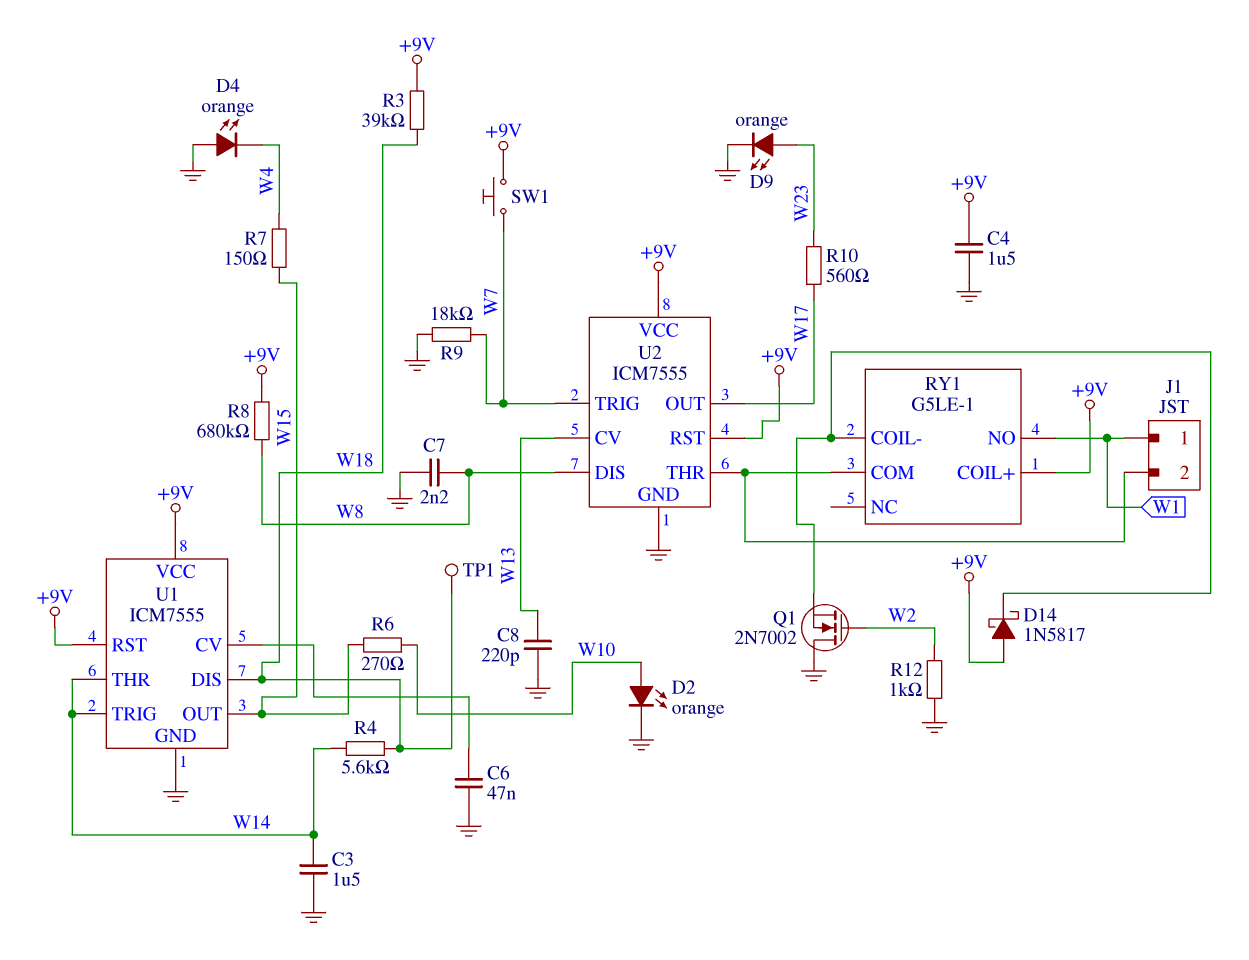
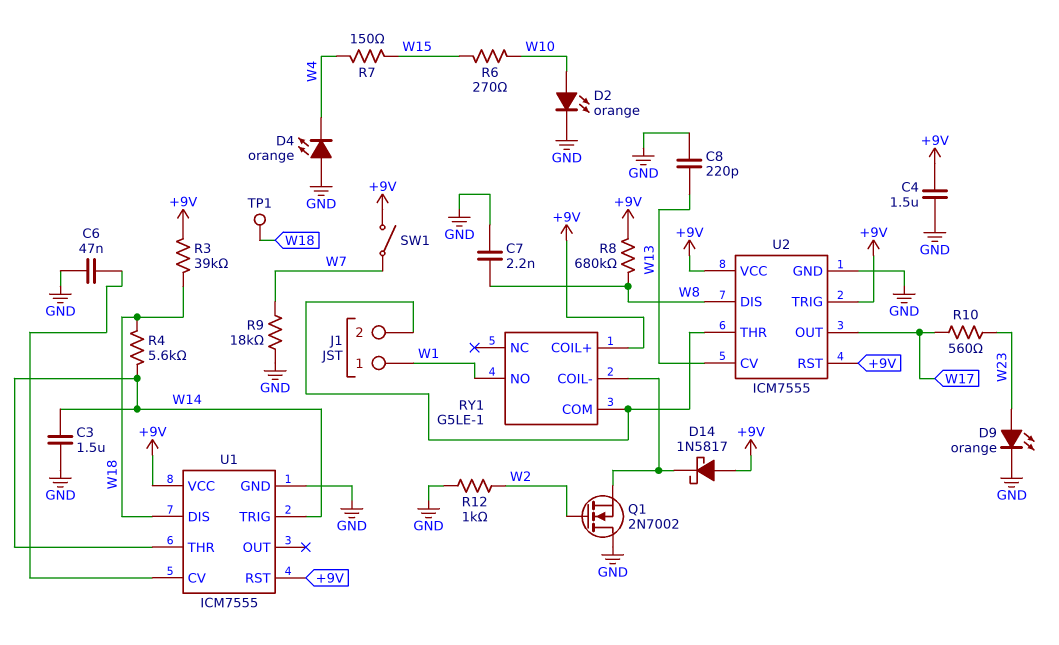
SW1: button (+9V, W7) -> switch (+9V, W7)
U1 pin OUT: W15 -> none
U2 pin TRIG: W7 -> +9V

